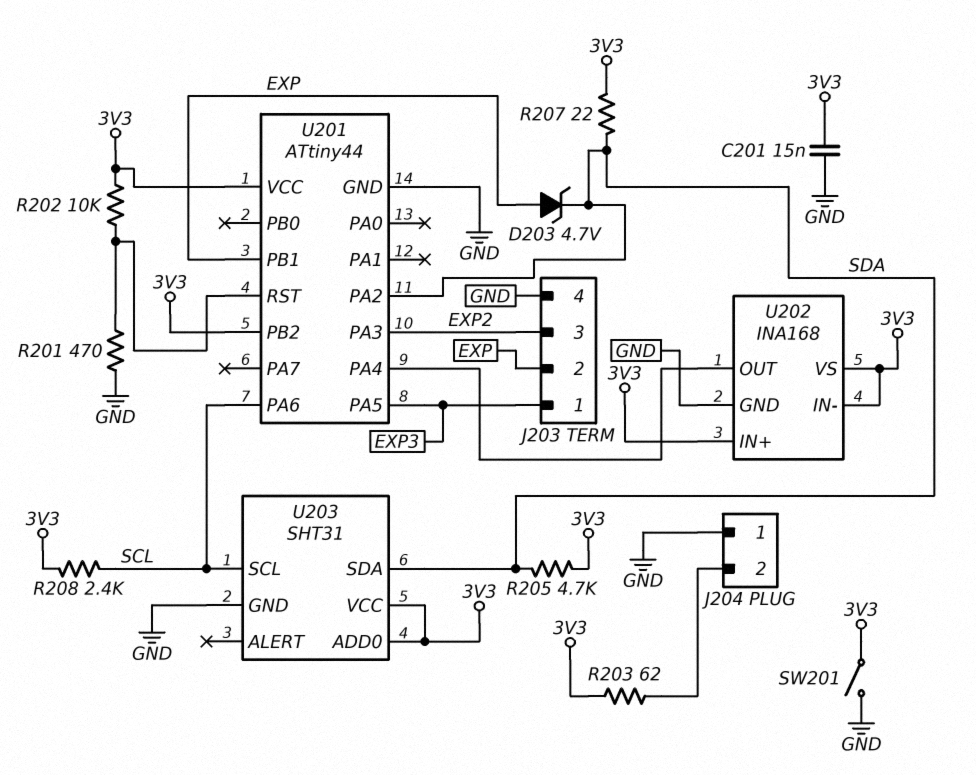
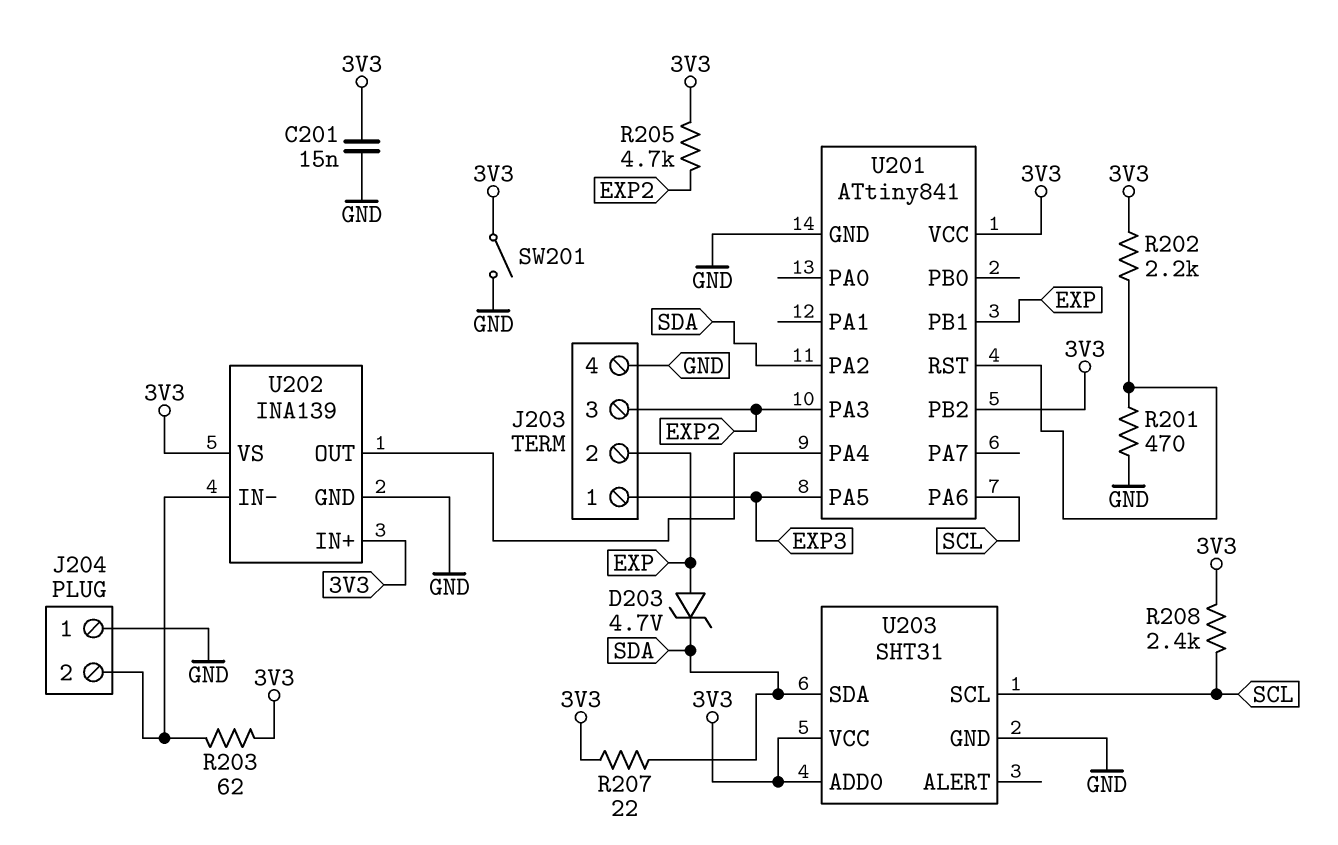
R202: 10k (3V3, U201/RST) -> 2.2k (3V3, U201/RST)
R205: 4.7k (3V3, SDA) -> 4.7k (3V3, EXP2)
U201: ATtiny44 -> ATtiny841
U202: INA168 -> INA139
U202 pin IN-: 3V3 -> J204/2

